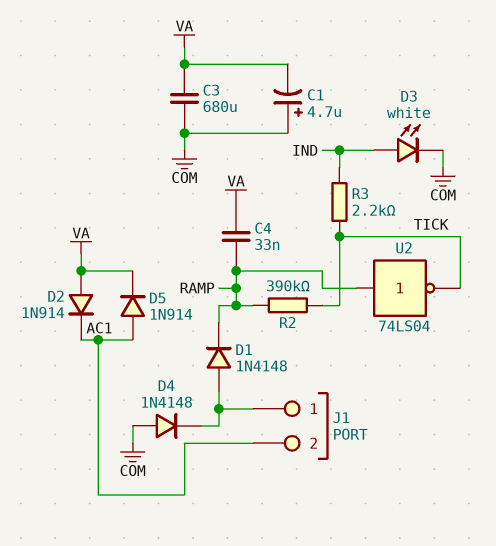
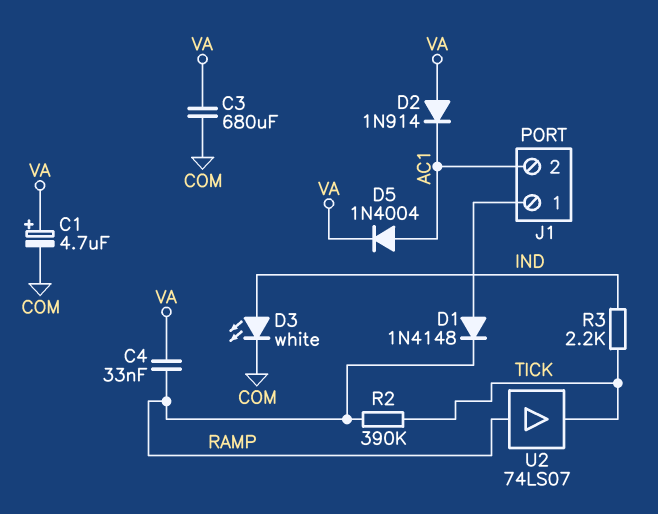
C1: 4.7uF (plus COM, minus VA) -> 4.7uF (plus VA, minus COM)
D4: diode 1N4148 (A COM, K J1/1) -> none
D5: diode 1N914 (A AC1, K VA) -> diode 1N4004 (A AC1, K VA)
U2: NOT 74LS04 (in RAMP, out TICK) -> buffer 74LS07 (in RAMP, out TICK)

